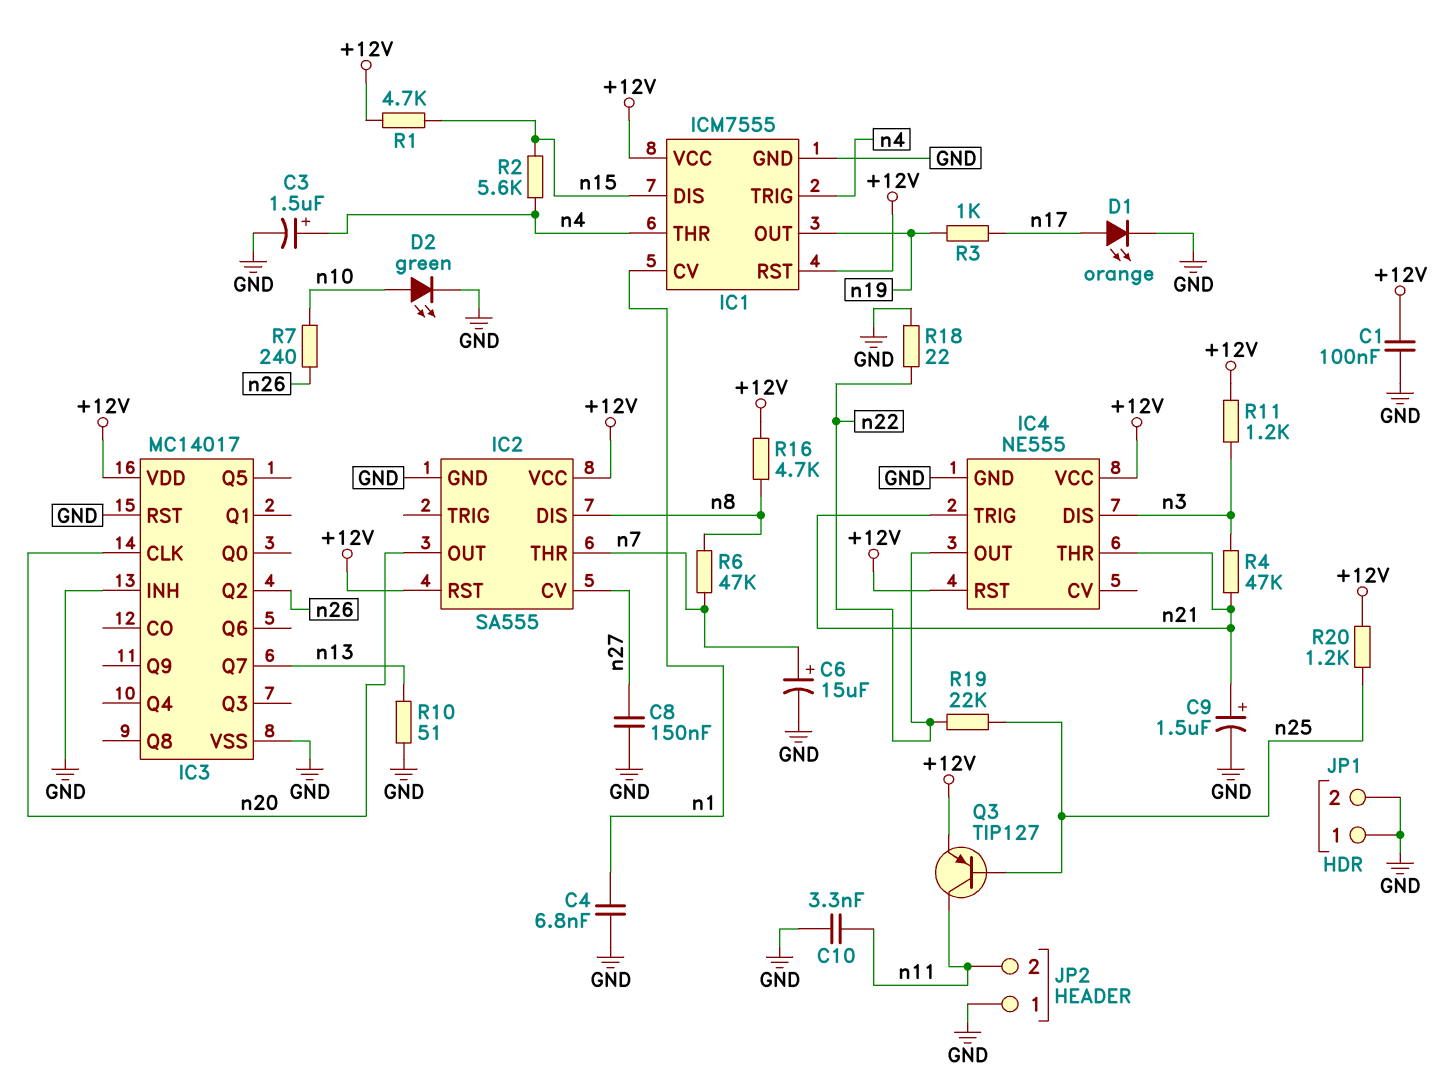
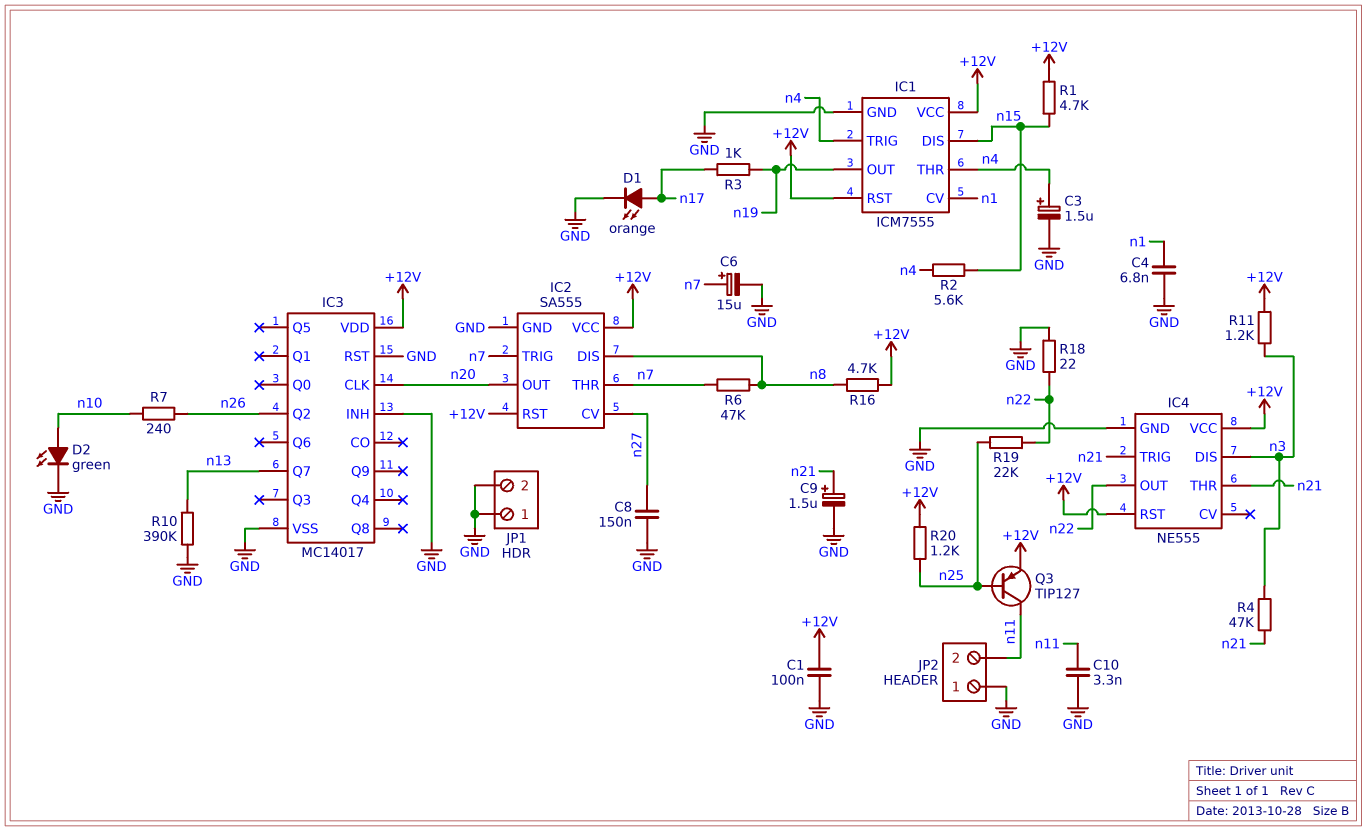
IC2 pin TRIG: none -> n7
R10: 51 (GND, n13) -> 390k (GND, n13)

